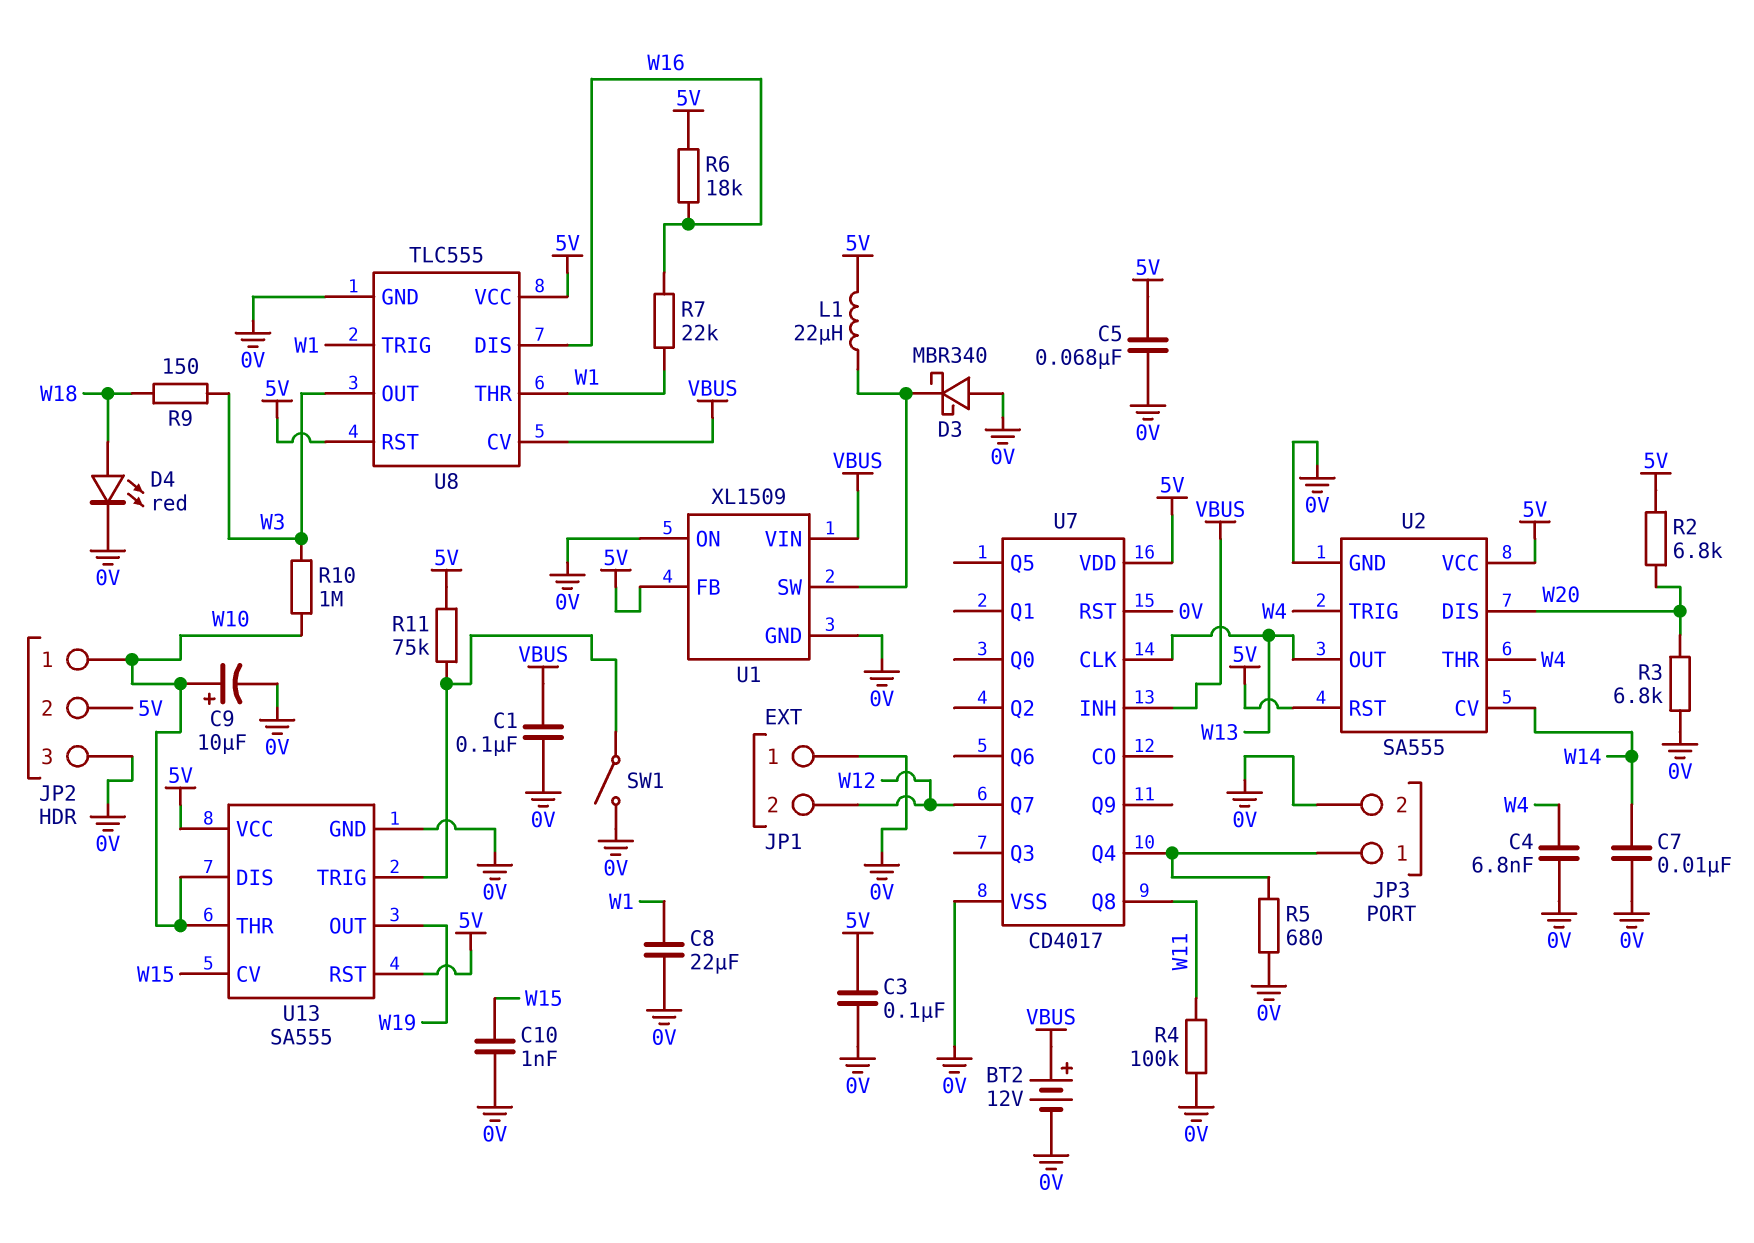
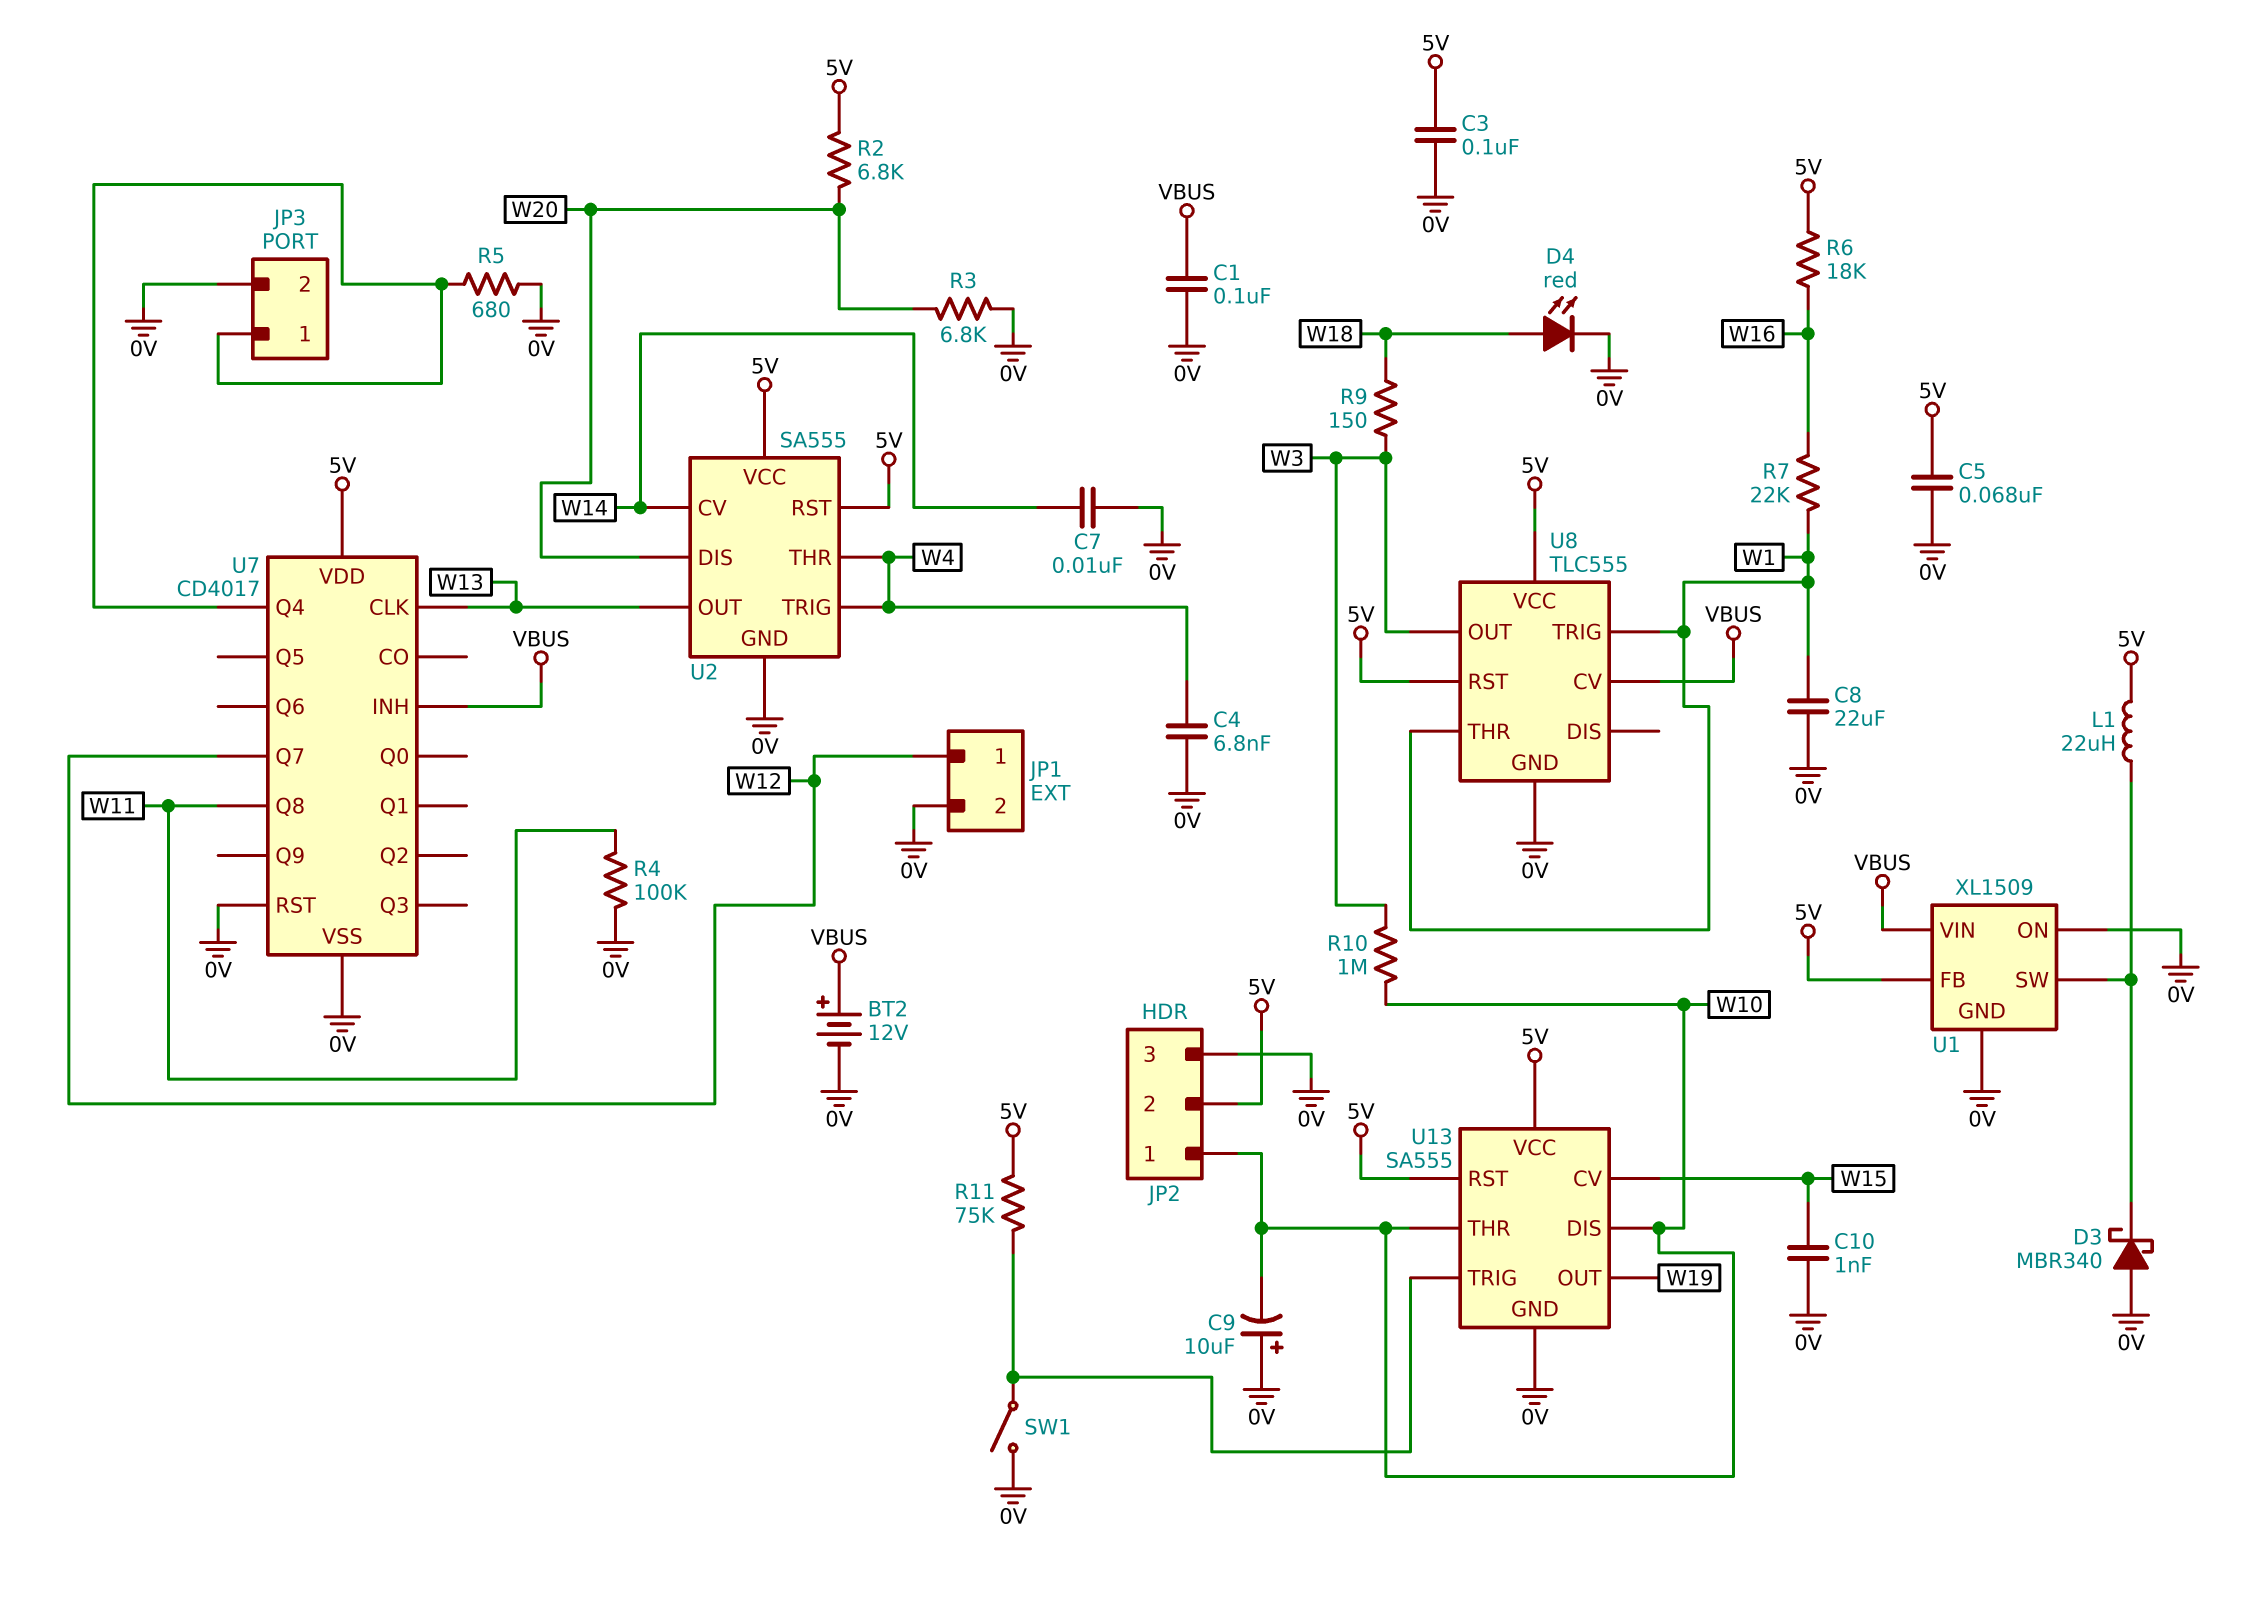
C9: 10uF (plus W10, minus 0V) -> 10uF (plus 0V, minus W10)
JP1 pin 1: 0V -> W12
JP1 pin 2: W12 -> 0V
U8 pin DIS: W16 -> none

